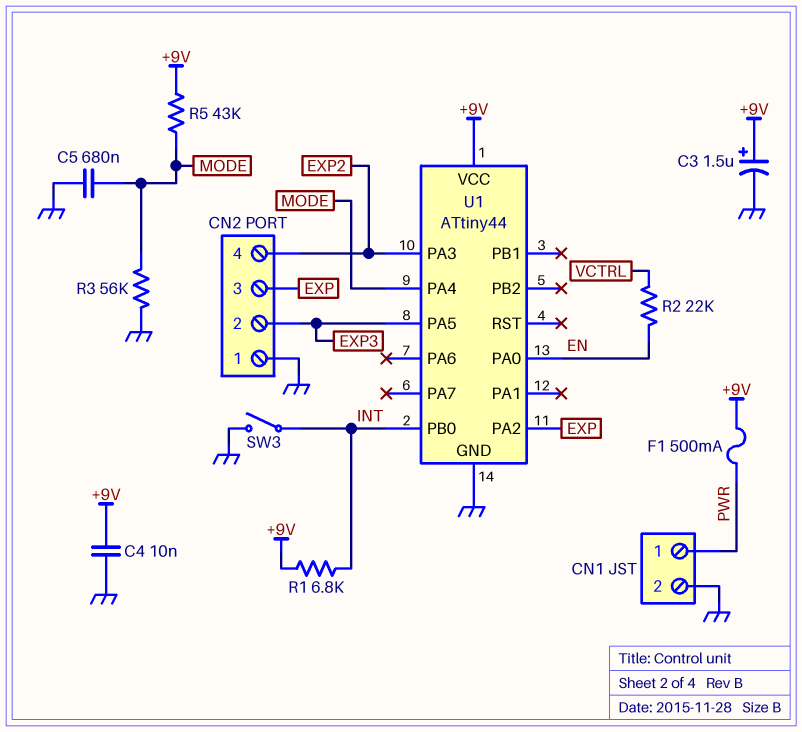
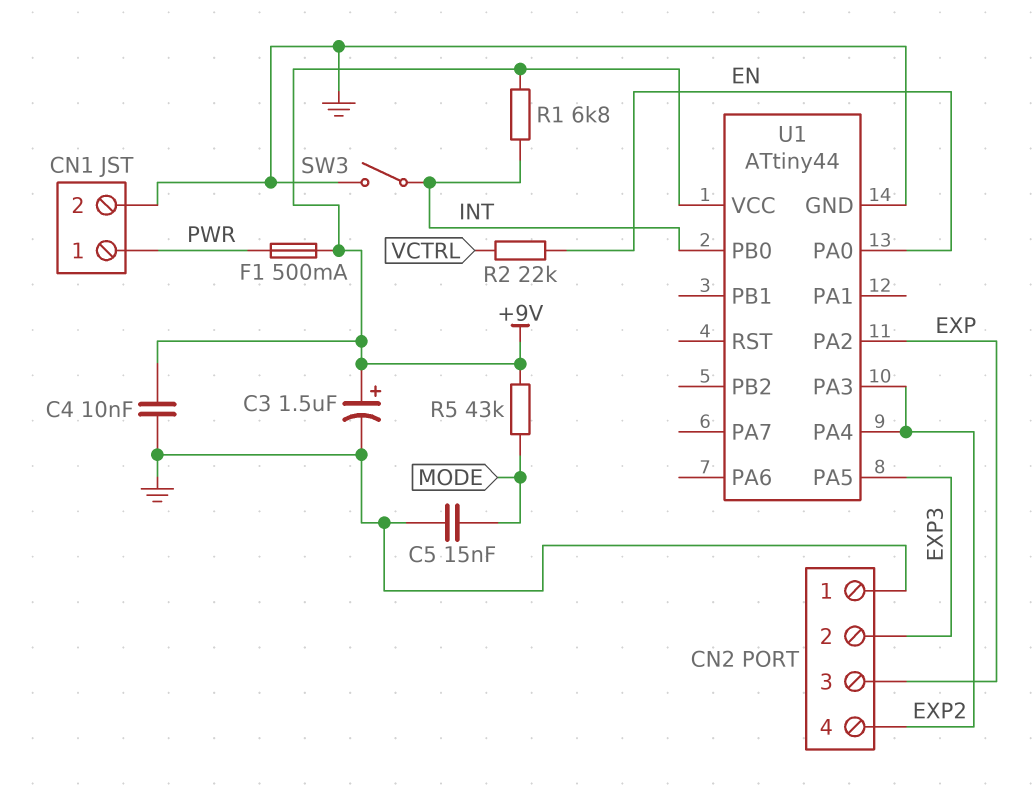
C5: 680nF (GND, MODE) -> 15nF (GND, MODE)
R3: 56k (GND, MODE) -> none
U1 pin PA4: MODE -> EXP2

